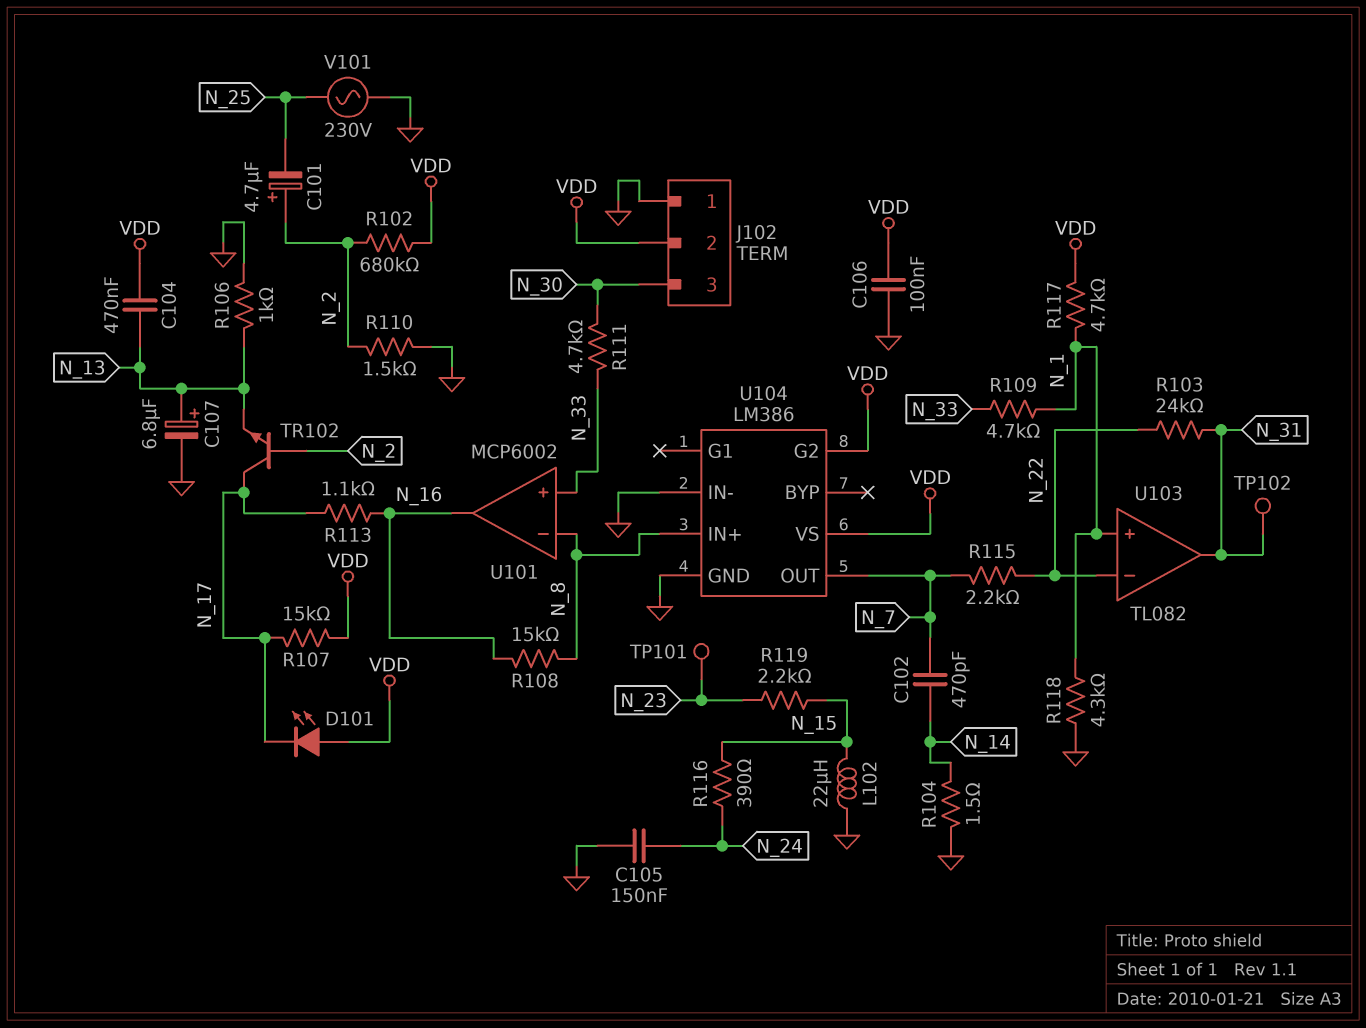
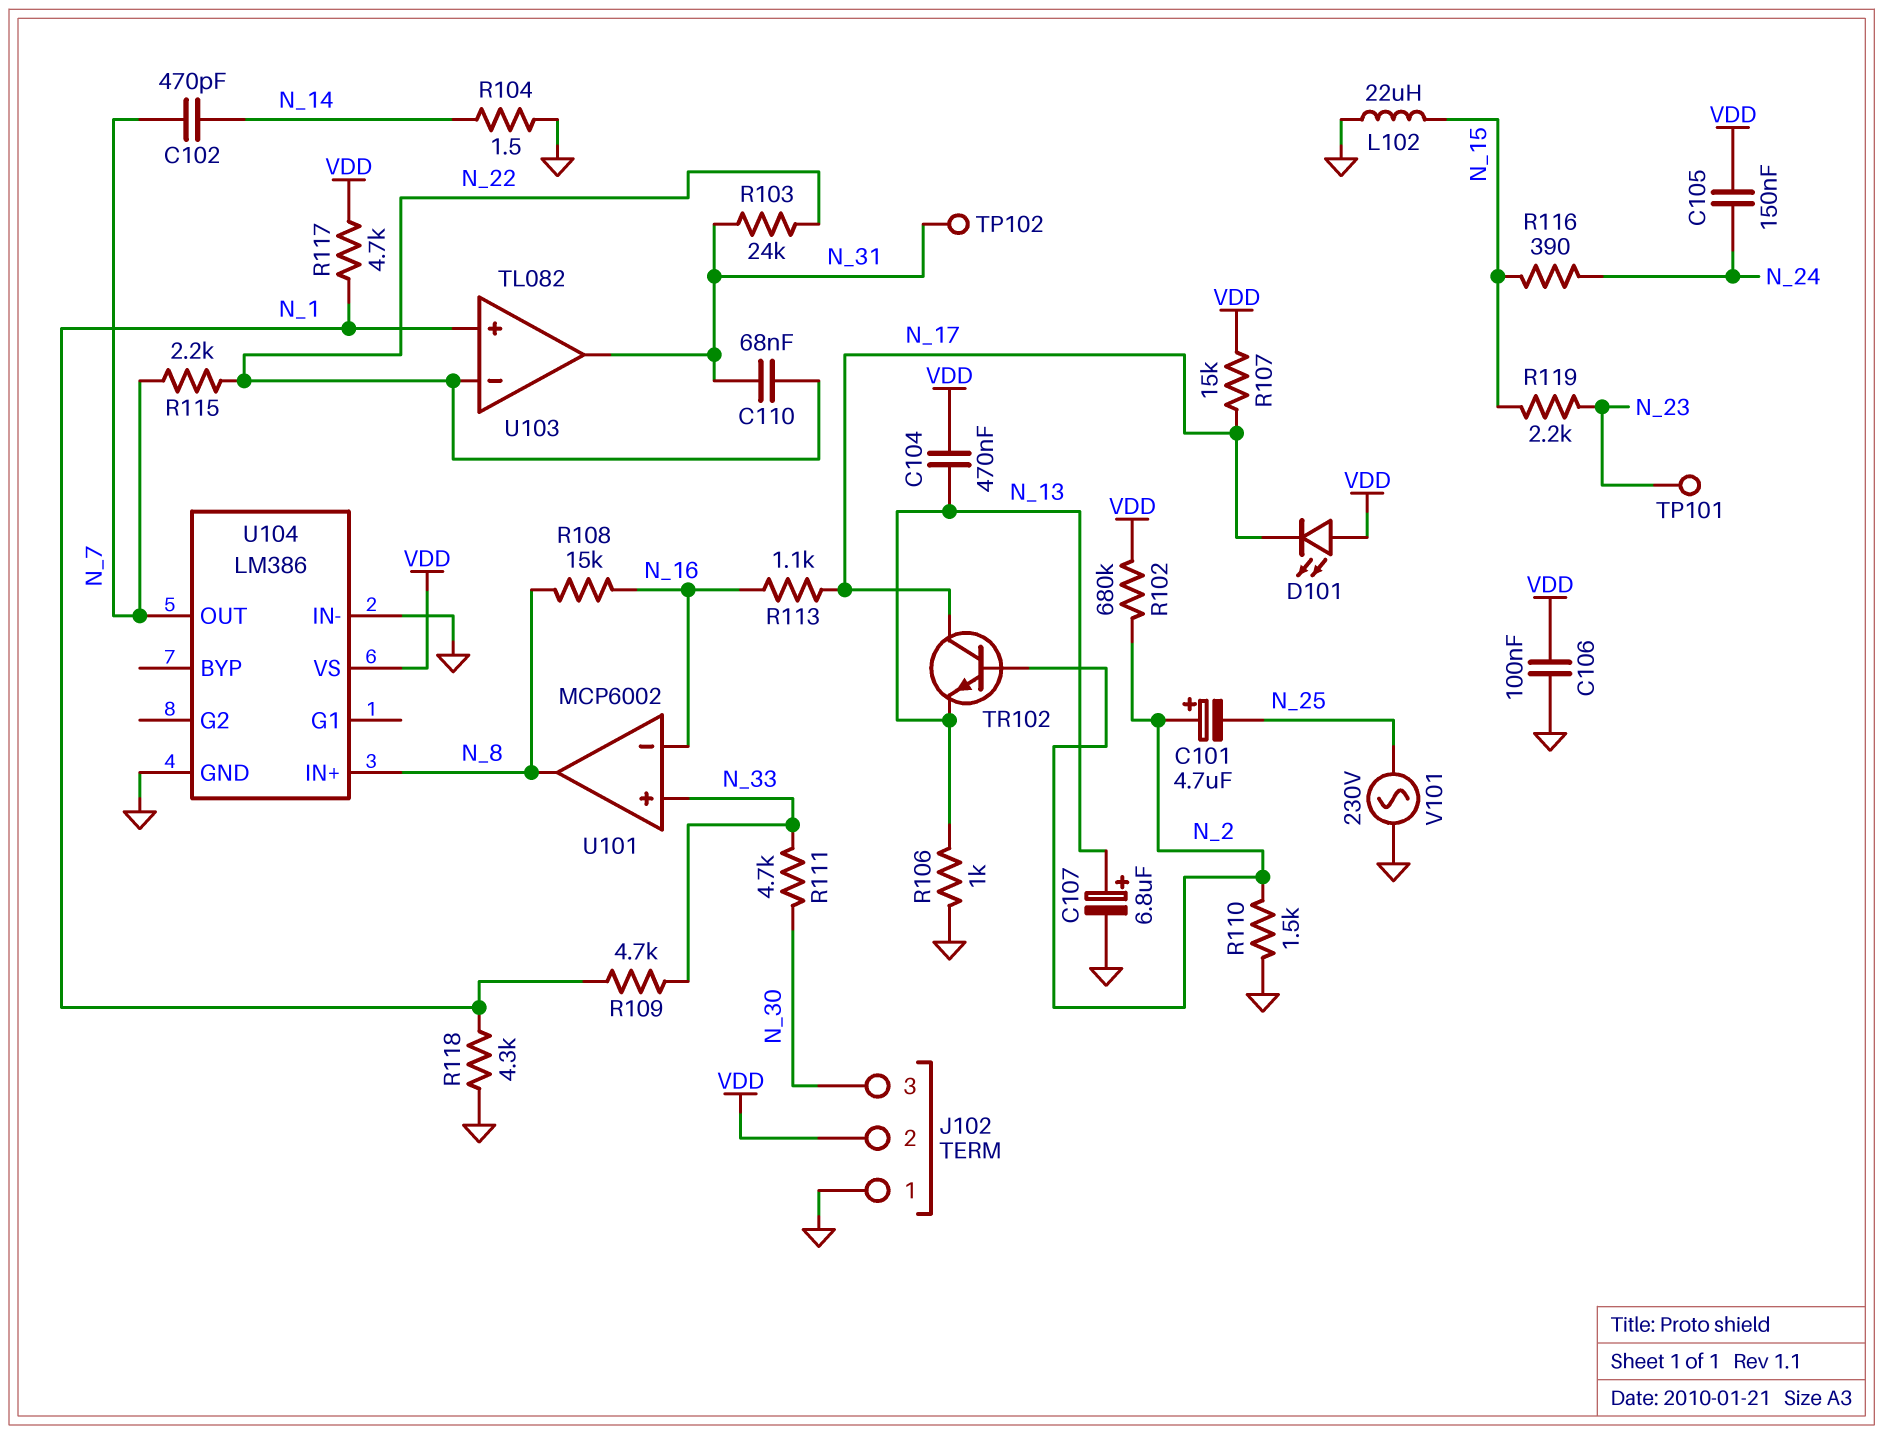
C105: 150nF (GND, N_24) -> 150nF (N_24, VDD)
C110: none -> 68nF (N_22, N_31)
U101 pin in-: N_8 -> N_16
U101 pin out: N_16 -> N_8
U104 pin G2: VDD -> none

